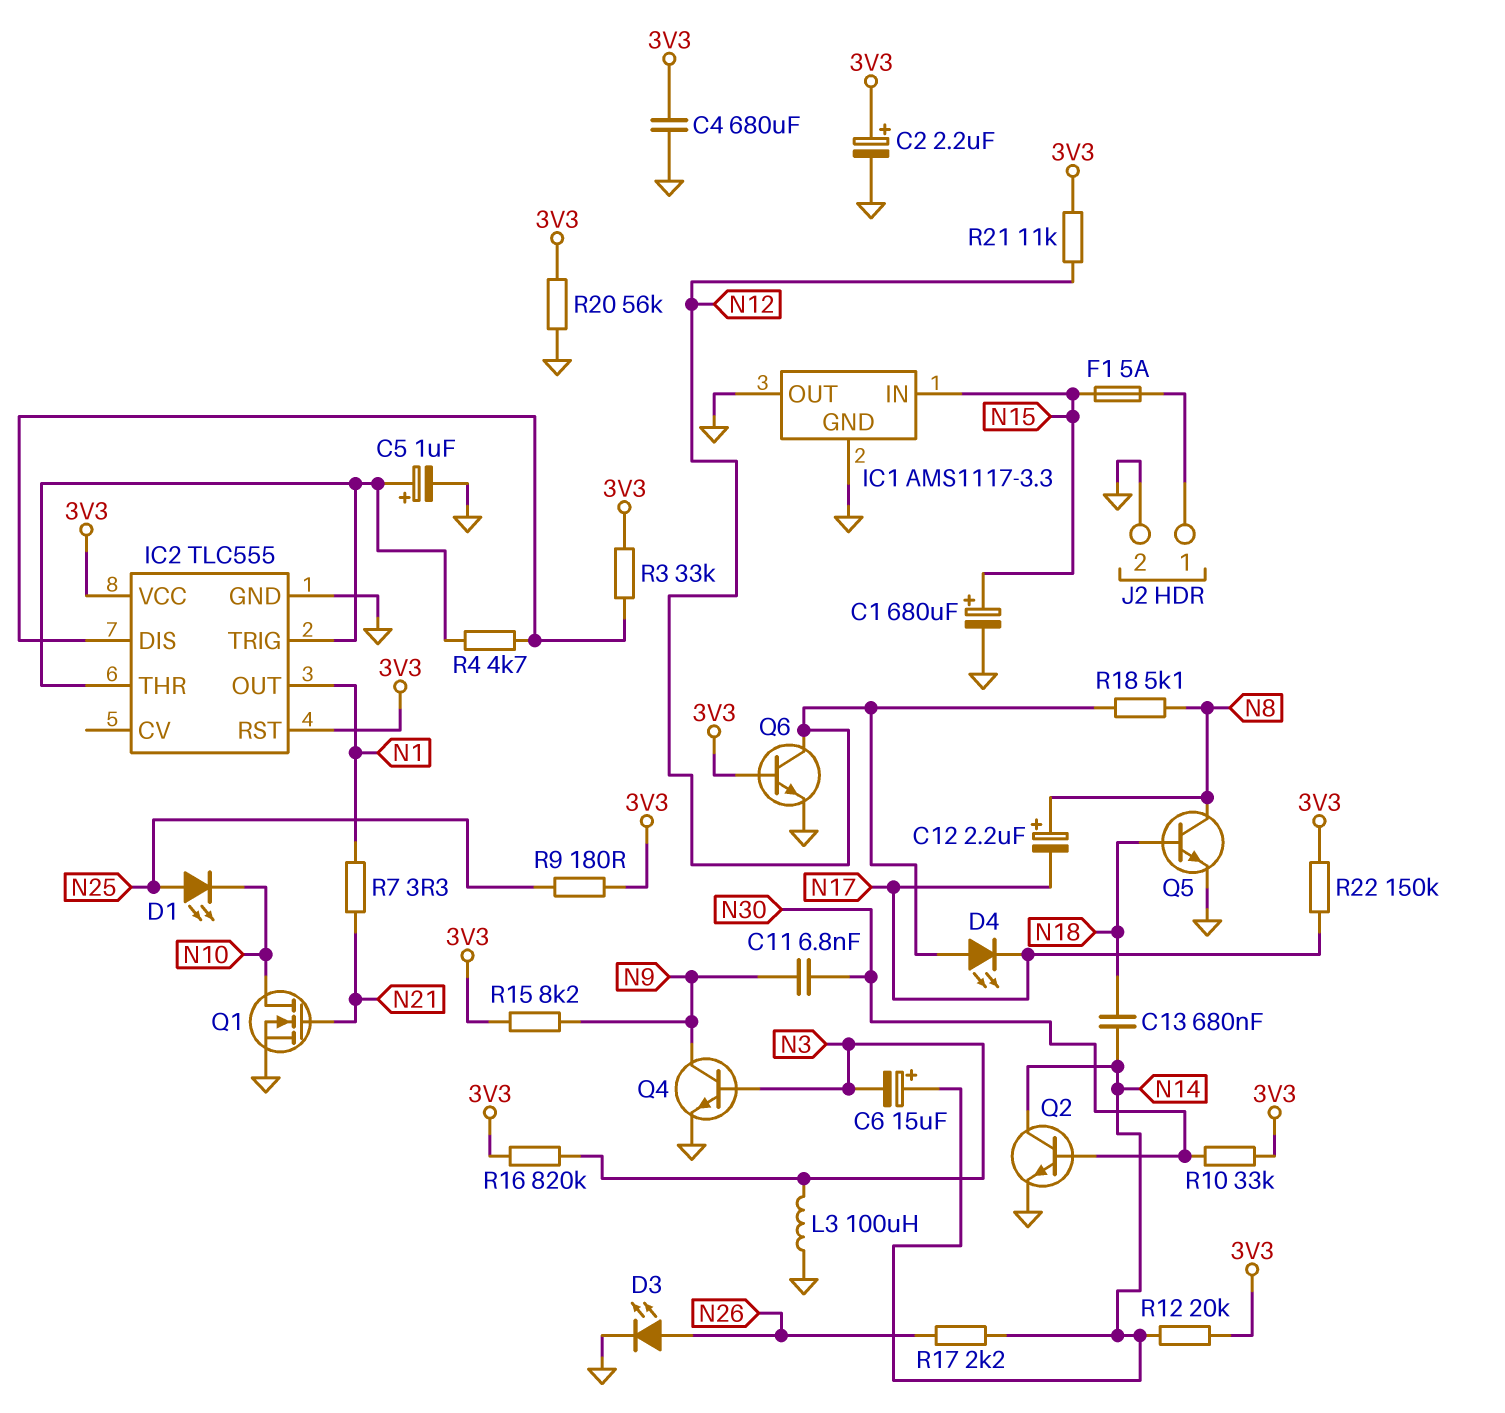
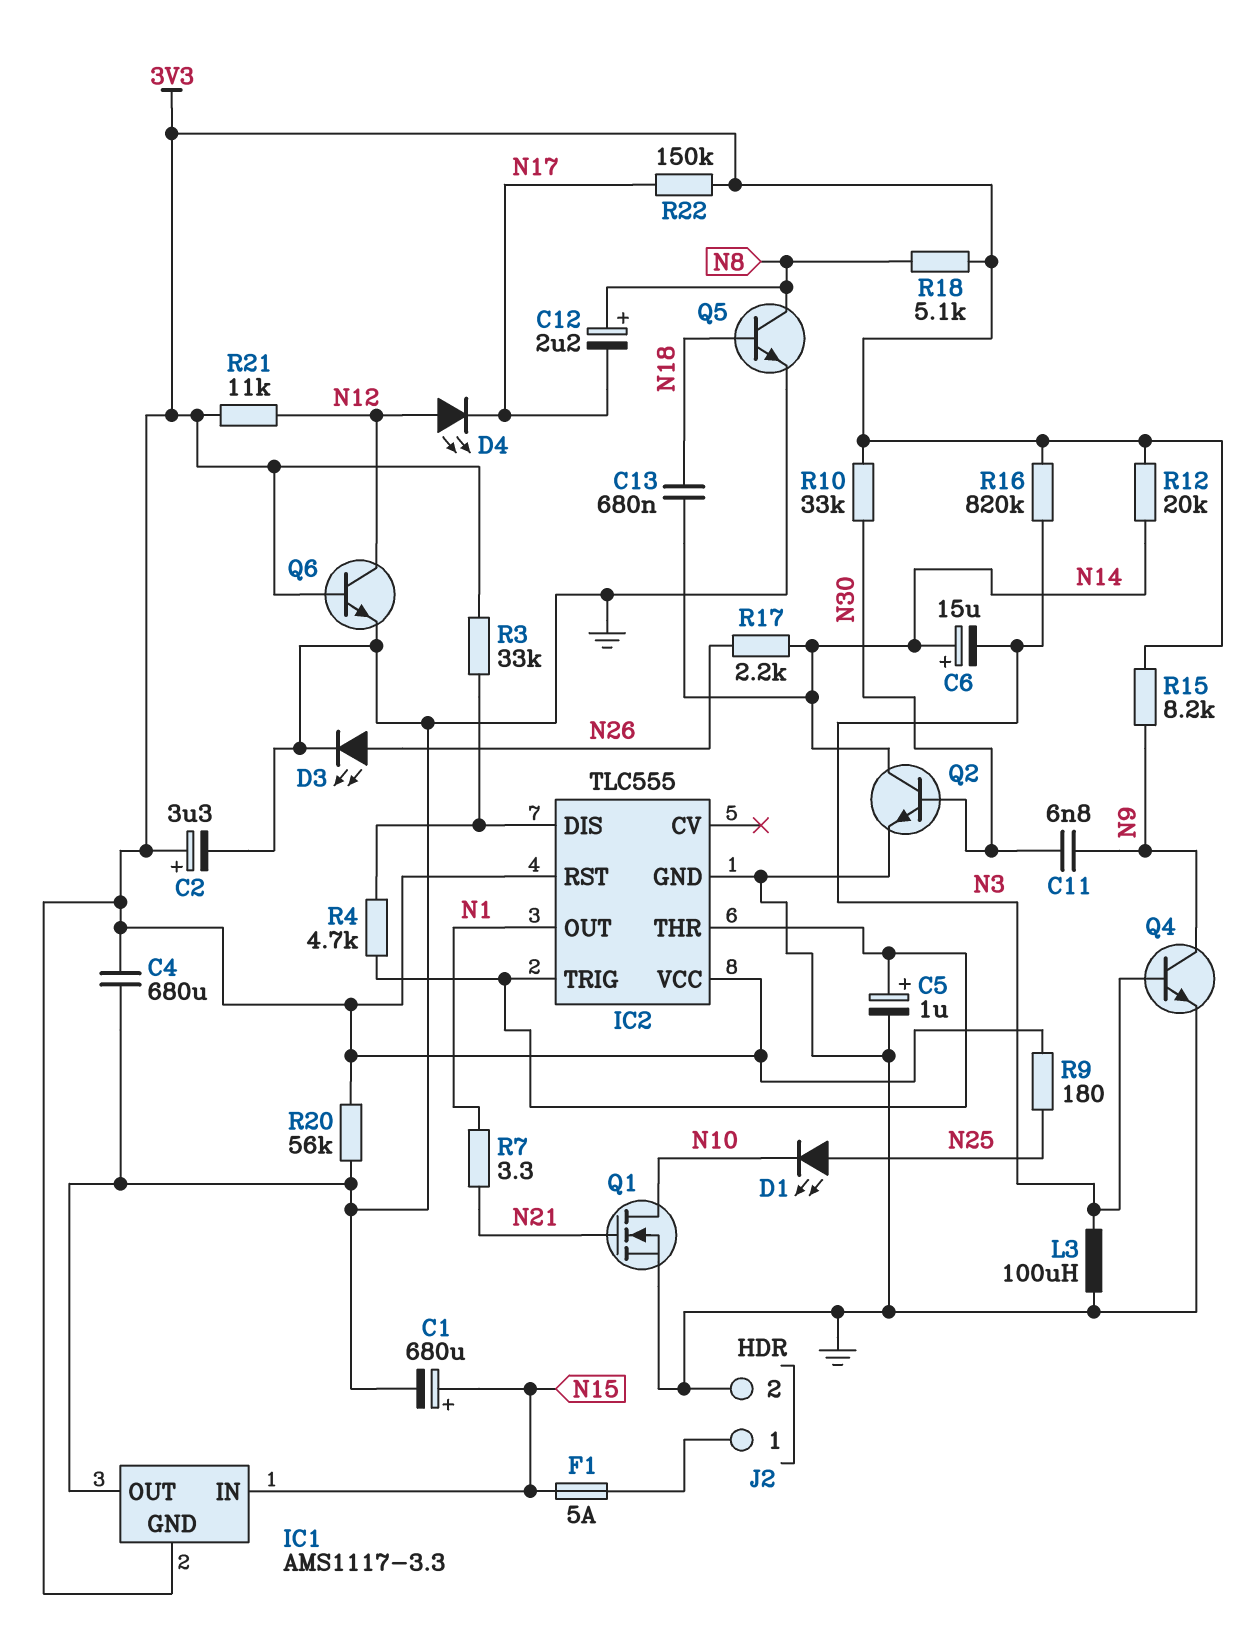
C2: 2.2uF (plus 3V3, minus GND) -> 3.3uF (plus 3V3, minus GND)
IC1 pin GND: GND -> 3V3
R18: 5.1k (N8, N12) -> 5.1k (3V3, N8)

